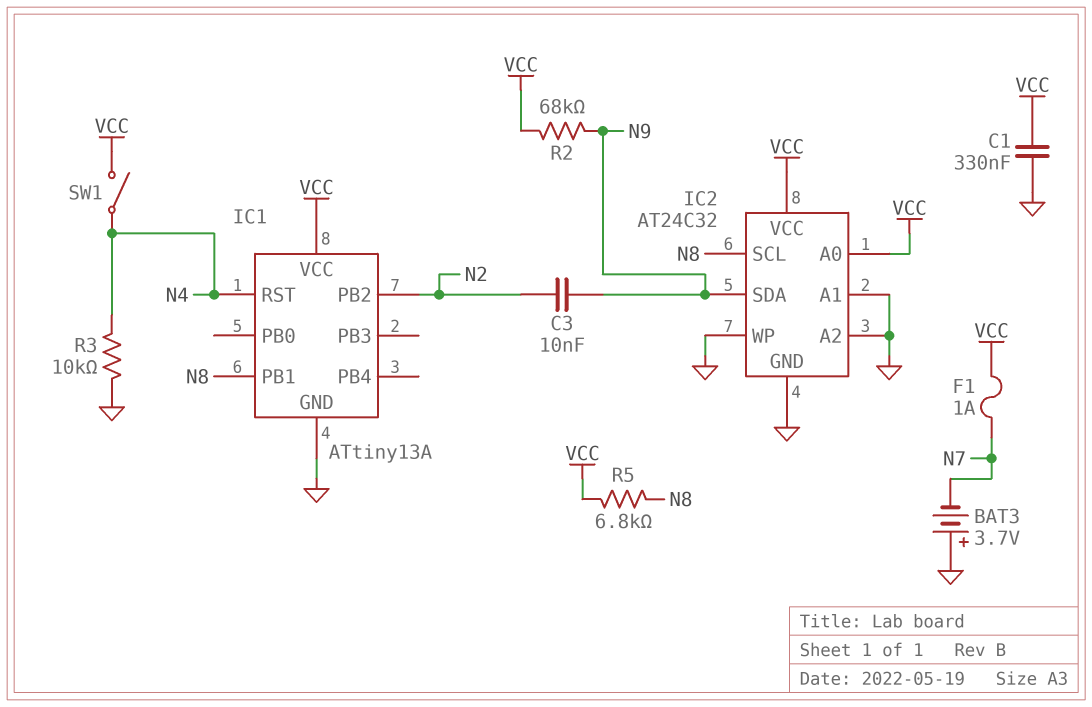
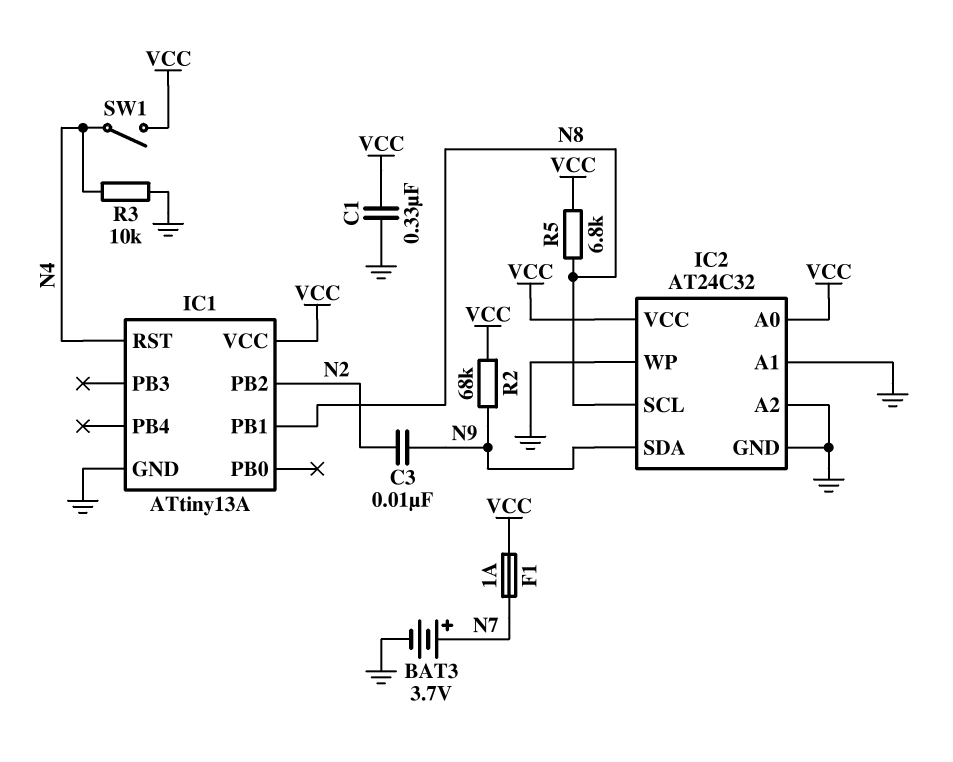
BAT3: 3.7V (plus GND, minus N7) -> 3.7V (plus N7, minus GND)

